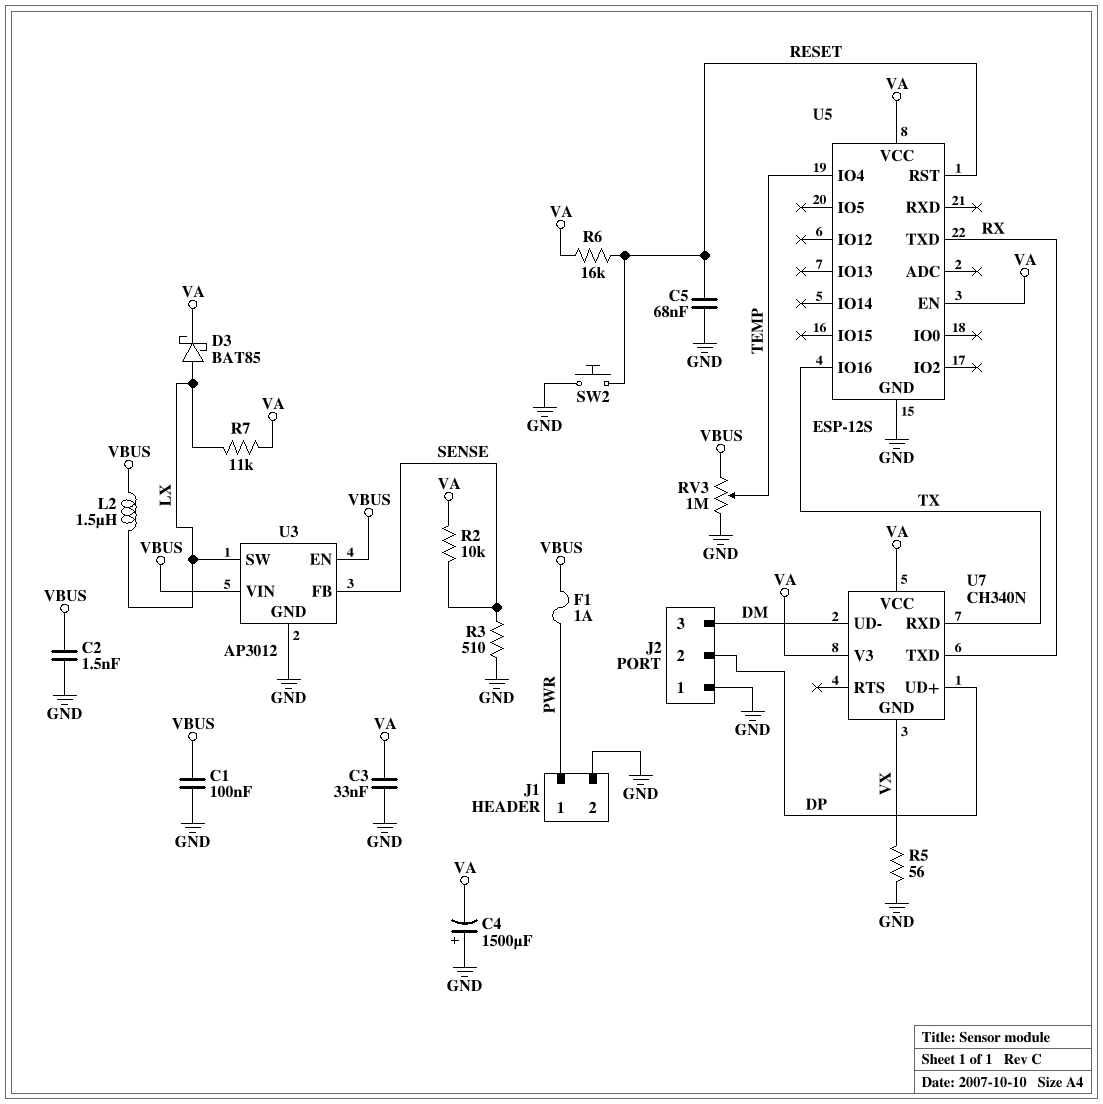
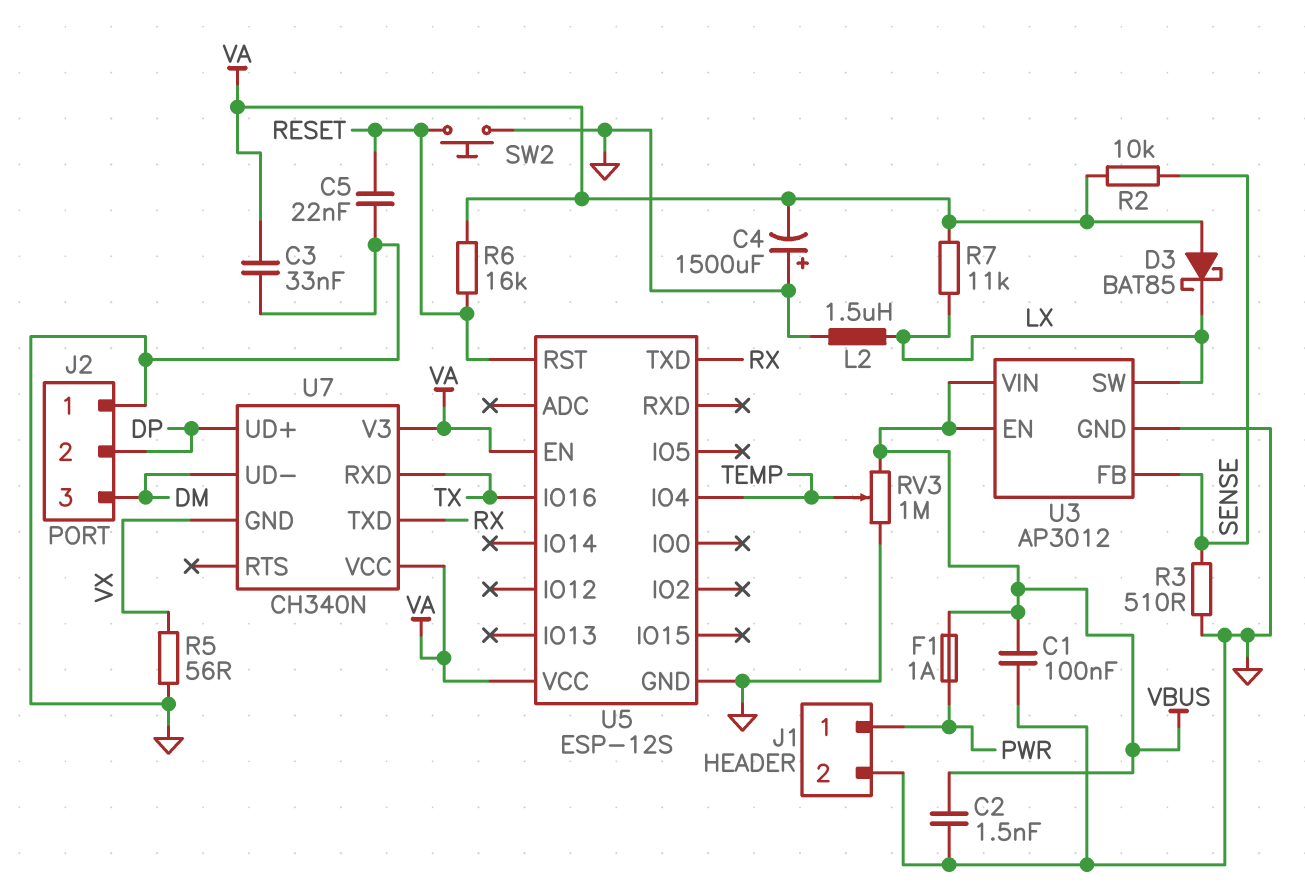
C5: 68nF (GND, RESET) -> 22nF (GND, RESET)
D3: schottky BAT85 (A LX, K VA) -> schottky BAT85 (A VA, K LX)
L2: 1.5uH (LX, VBUS) -> 1.5uH (GND, LX)

